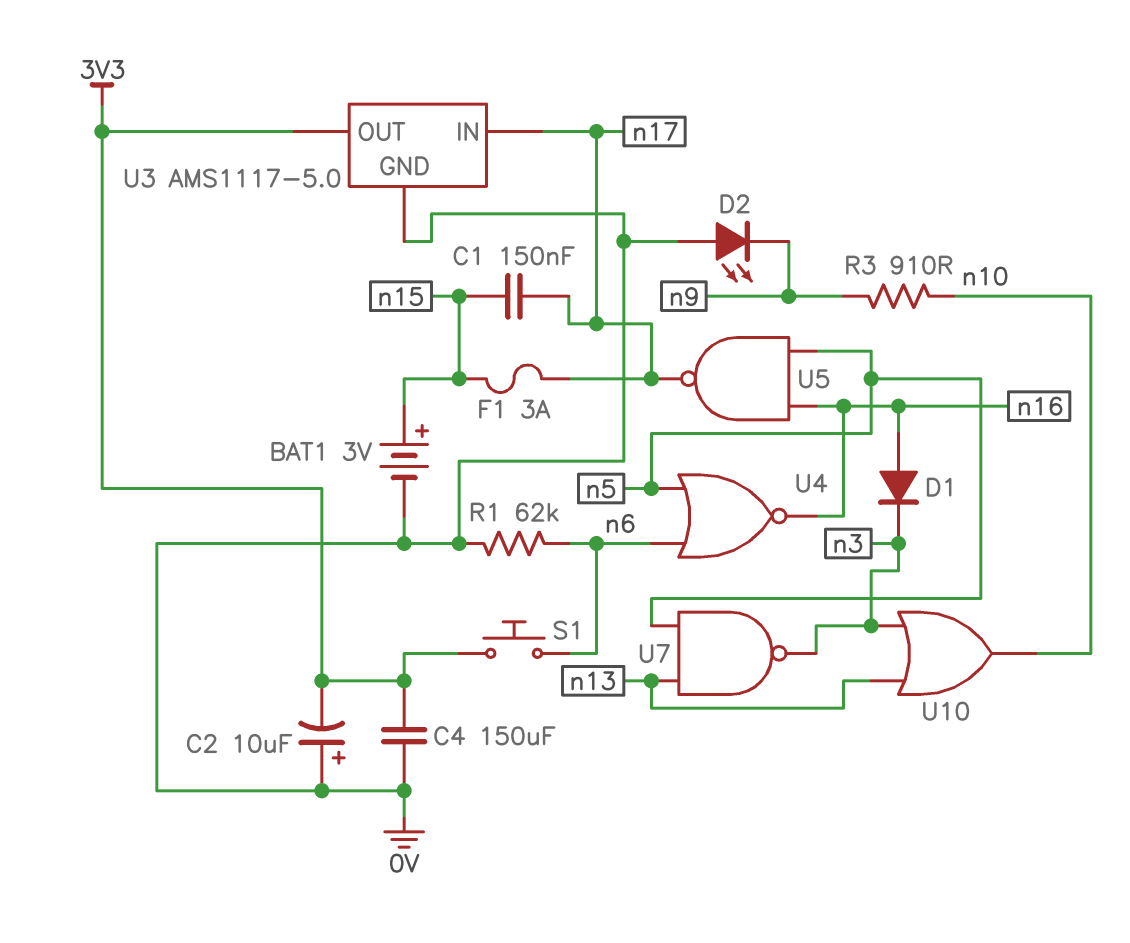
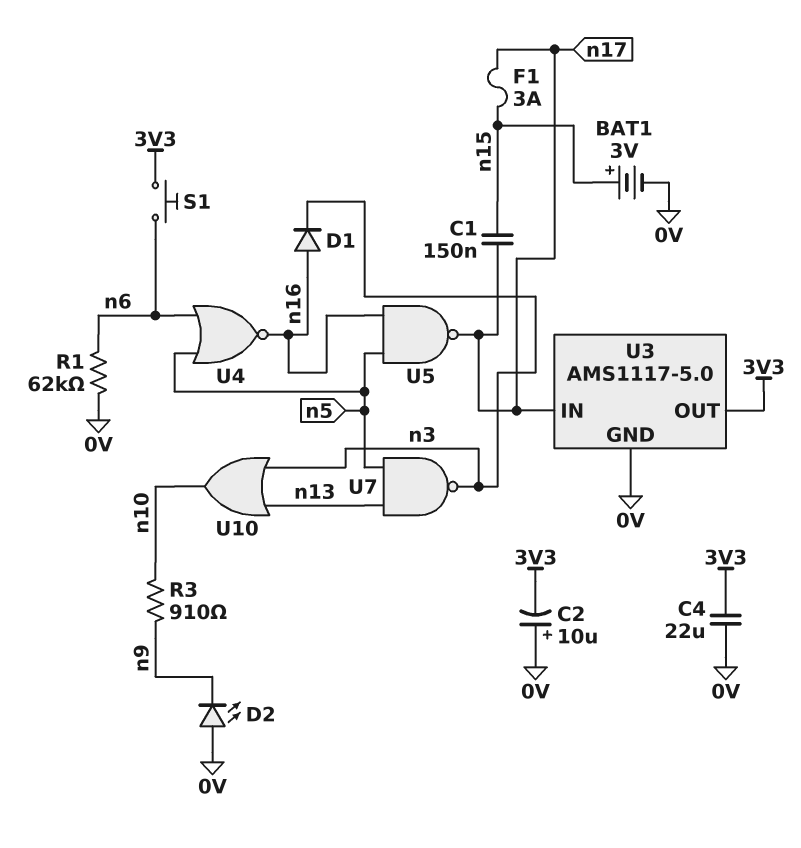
C4: 150uF (0V, 3V3) -> 22uF (0V, 3V3)

